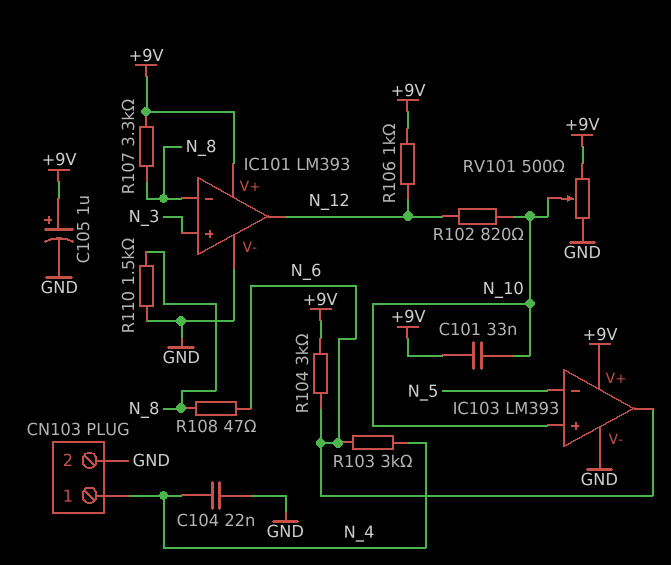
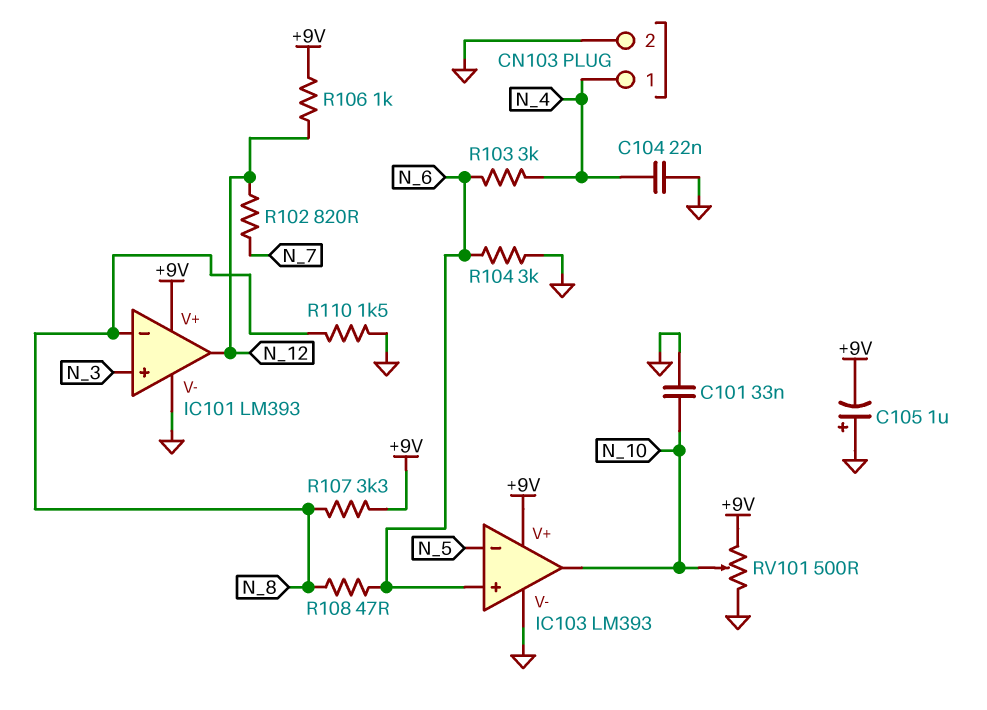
C101: 33nF (+9V, N_10) -> 33nF (GND, N_10)
C105: 1uF (plus +9V, minus GND) -> 1uF (plus GND, minus +9V)
IC103 pin in+: N_10 -> N_6
IC103 pin out: N_6 -> N_10
R102: 820 (N_10, N_12) -> 820 (N_7, N_12)
R104: 3k (+9V, N_6) -> 3k (GND, N_6)

